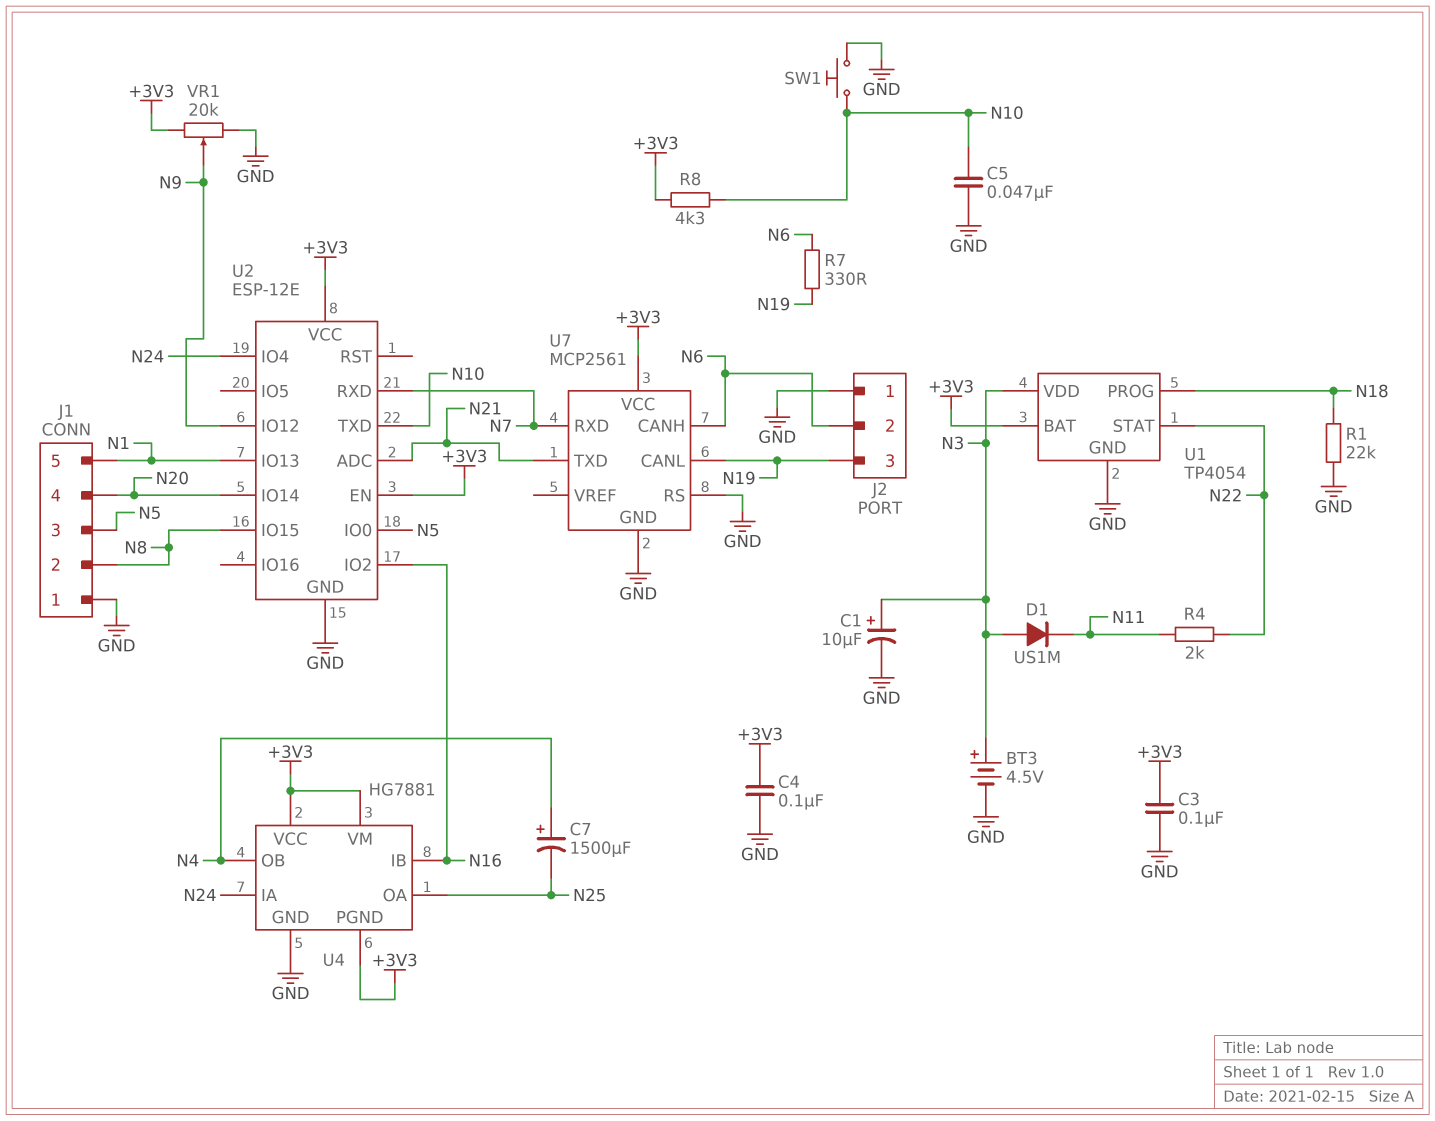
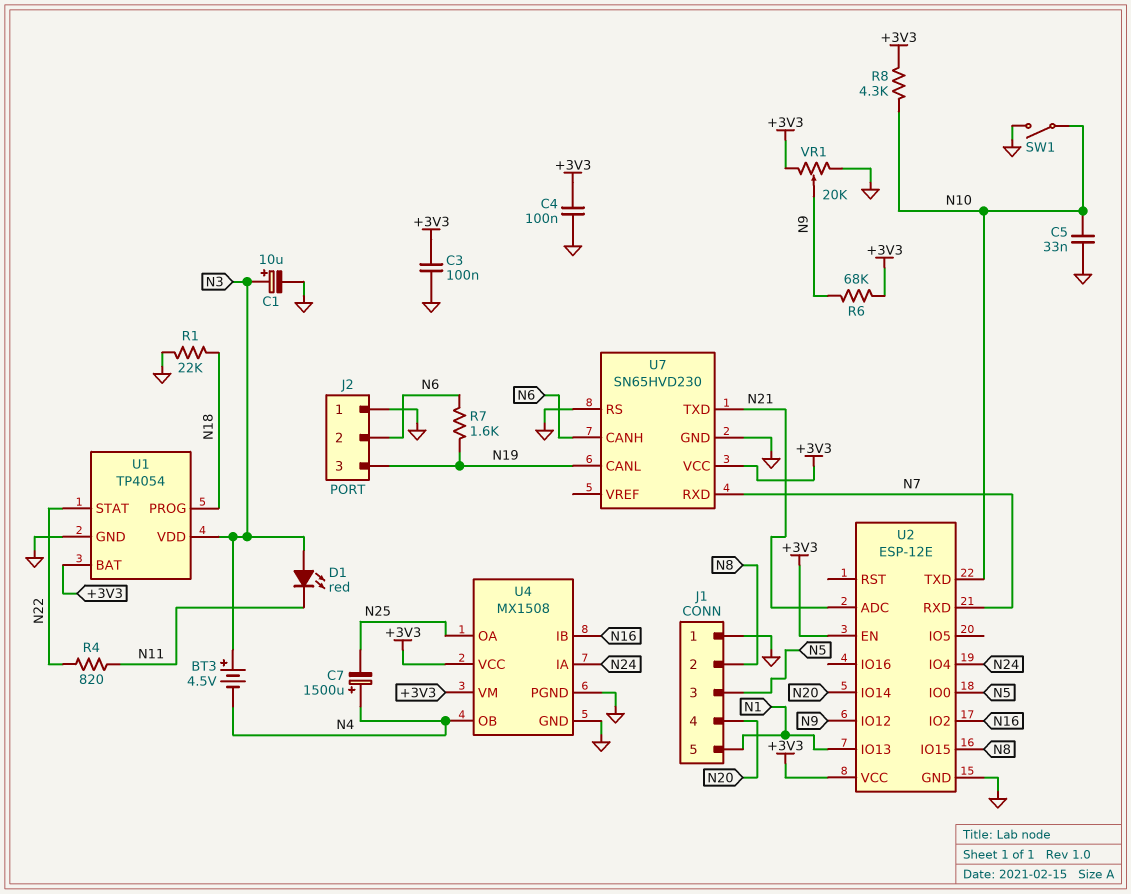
BT3: 4.5V (plus N3, minus GND) -> 4.5V (plus N3, minus N4)
C5: 47nF (GND, N10) -> 33nF (GND, N10)
D1: diode US1M (A N3, K N11) -> LED red (A N3, K N11)
R4: 2k (N11, N22) -> 820 (N11, N22)
R6: none -> 68k (+3V3, N9)
R7: 330 (N6, N19) -> 1.6k (N6, N19)
SW1: button (GND, N10) -> switch (GND, N10)
U4: HG7881 -> MX1508
U4 pin PGND: +3V3 -> GND
U7: MCP2561 -> SN65HVD230

